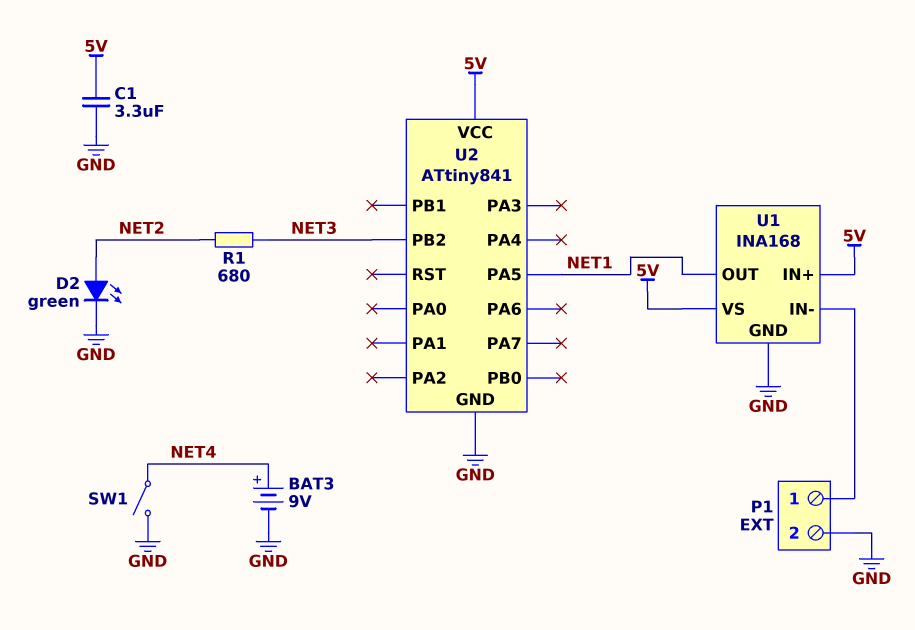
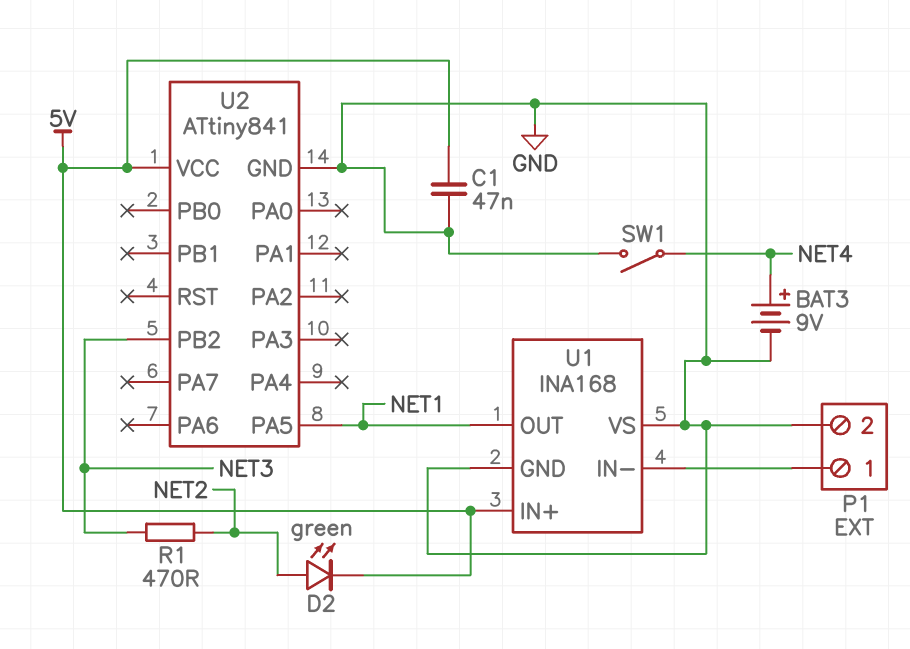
C1: 3.3uF (5V, GND) -> 47nF (5V, GND)
D2: LED green (A NET2, K GND) -> LED green (A NET2, K 5V)
R1: 680 (NET2, NET3) -> 470 (NET2, NET3)
U1 pin VS: 5V -> GND

